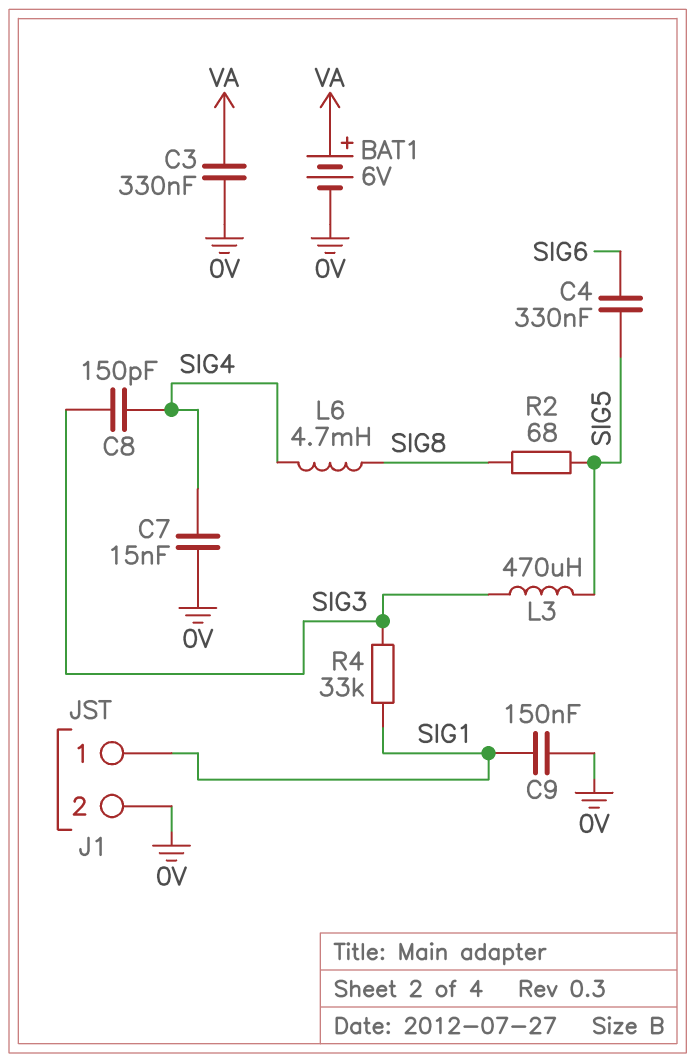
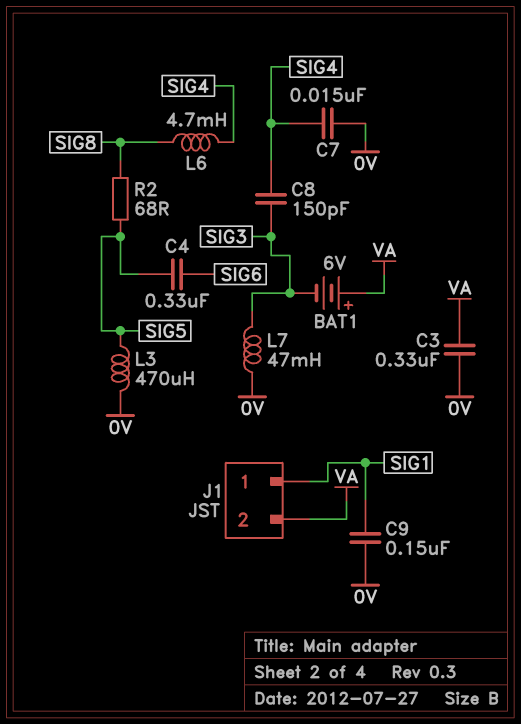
BAT1: 6V (plus VA, minus 0V) -> 6V (plus VA, minus SIG3)
J1 pin 2: 0V -> VA
L3: 470uH (SIG3, SIG5) -> 470uH (0V, SIG5)
L7: none -> 47mH (0V, SIG3)
R4: 33k (SIG1, SIG3) -> none

